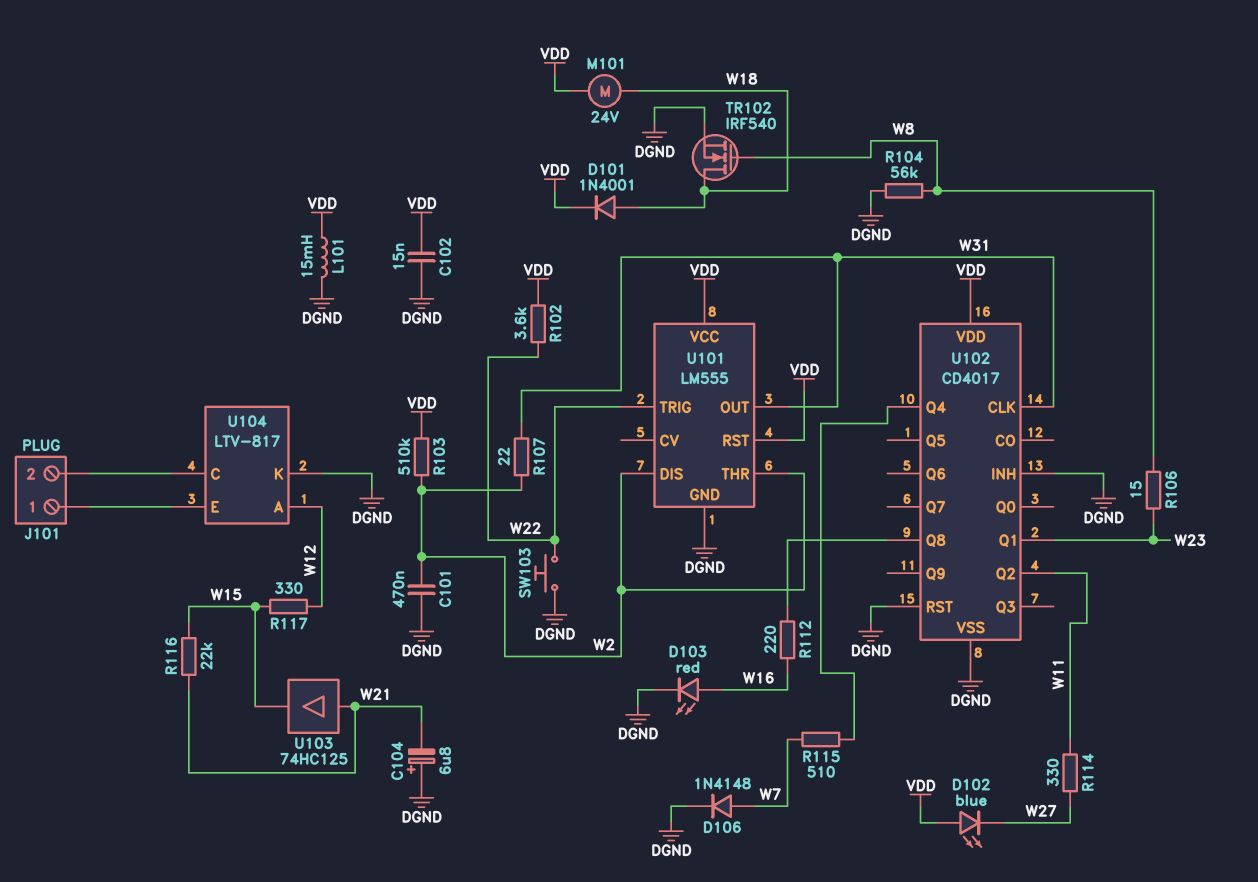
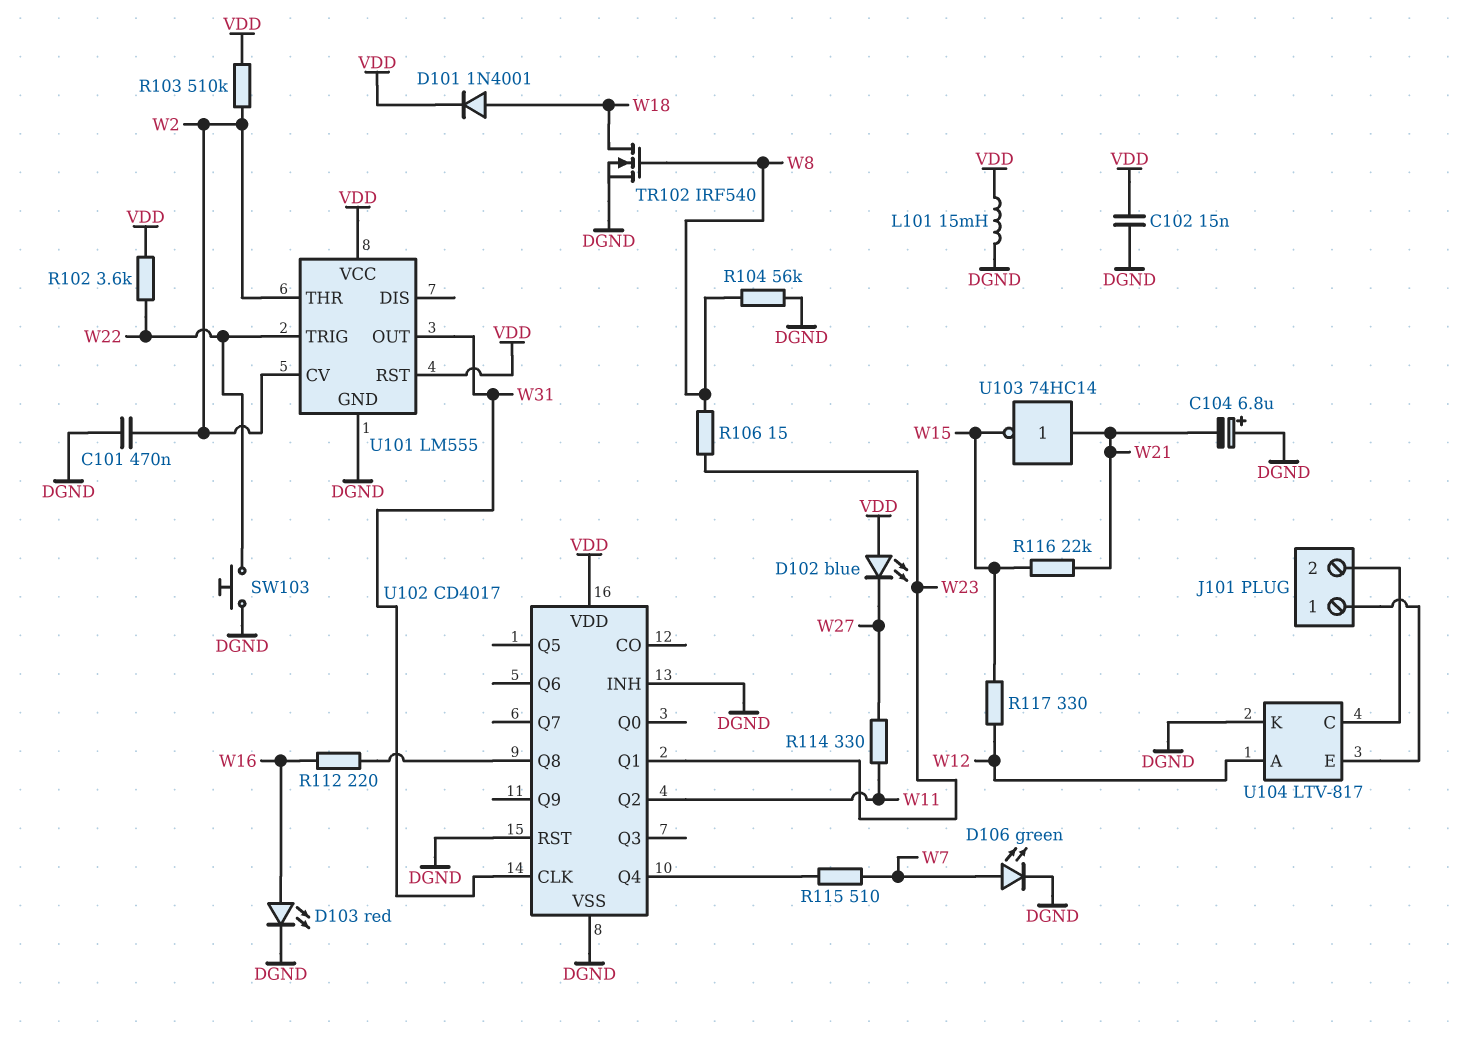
D106: diode 1N4148 (A W7, K DGND) -> LED green (A W7, K DGND)
M101: motor 24V (VDD, W18) -> none
R107: 22 (W2, W31) -> none
U101 pin CV: none -> W2
U101 pin DIS: W2 -> none
U103: buffer 74HC125 (in W21, out W15) -> NOT 74HC14 (in W21, out W15)

